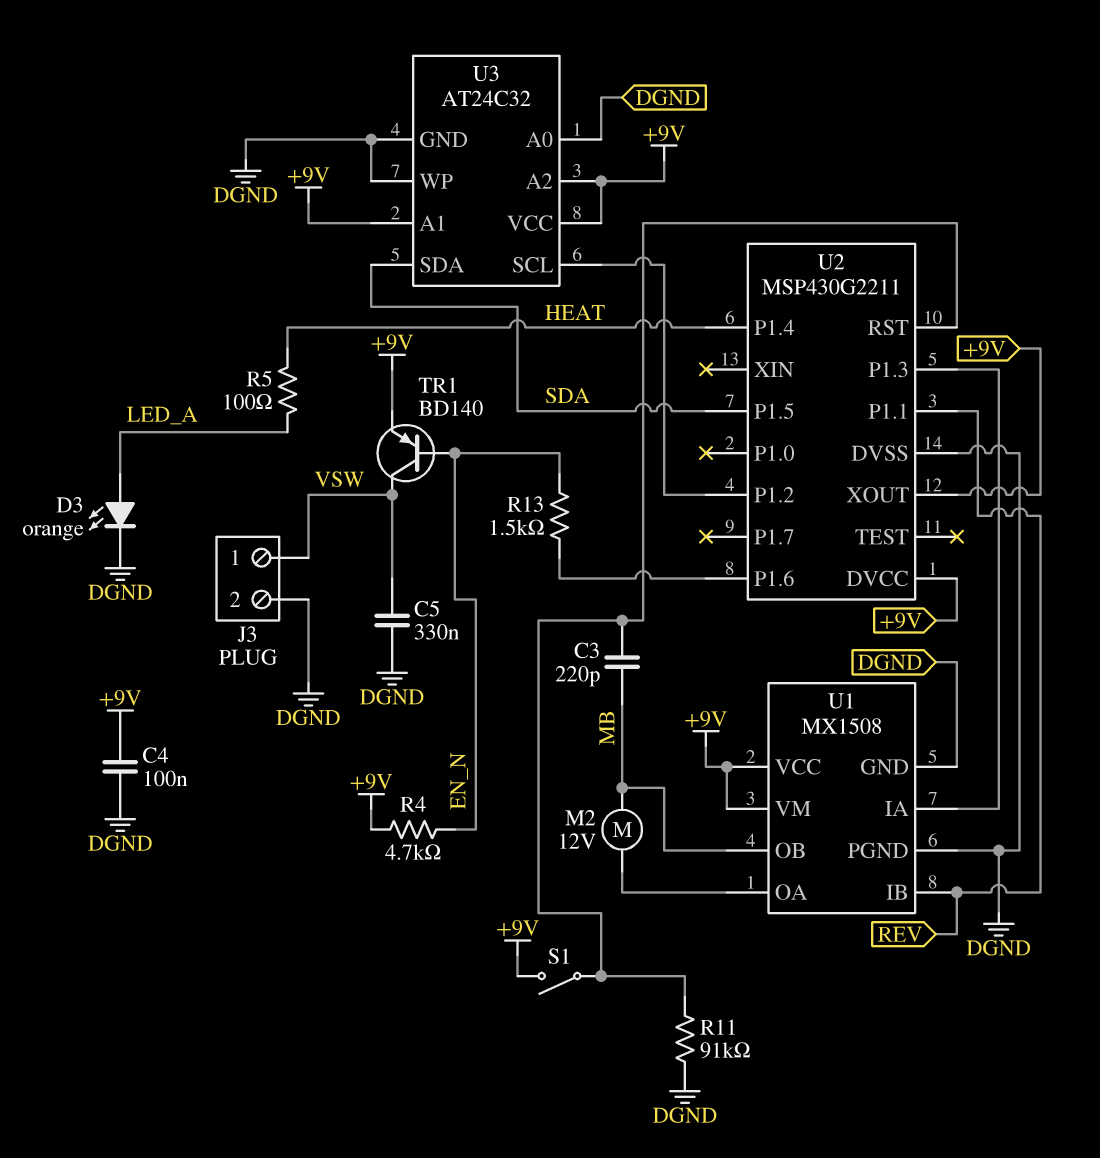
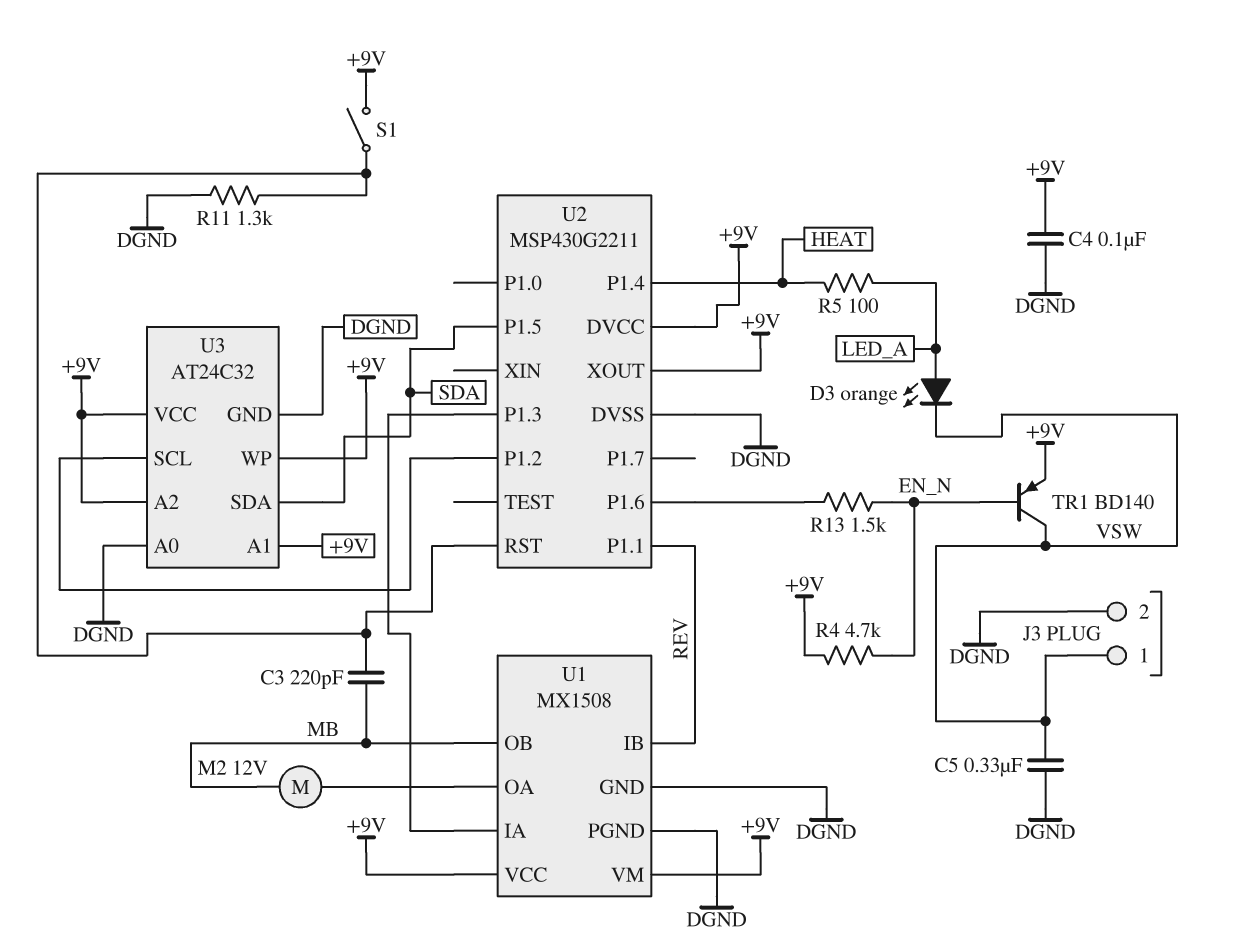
D3: LED orange (A LED_A, K DGND) -> LED orange (A LED_A, K VSW)
R11: 91k (DGND, U2/RST) -> 1.3k (DGND, U2/RST)
U3 pin WP: DGND -> +9V

